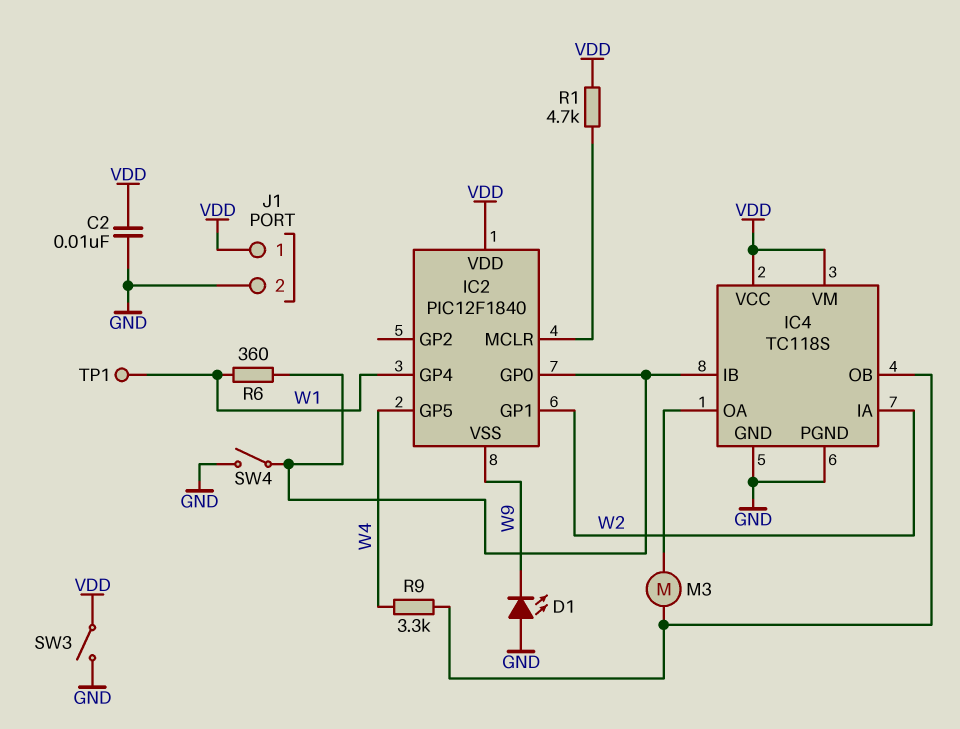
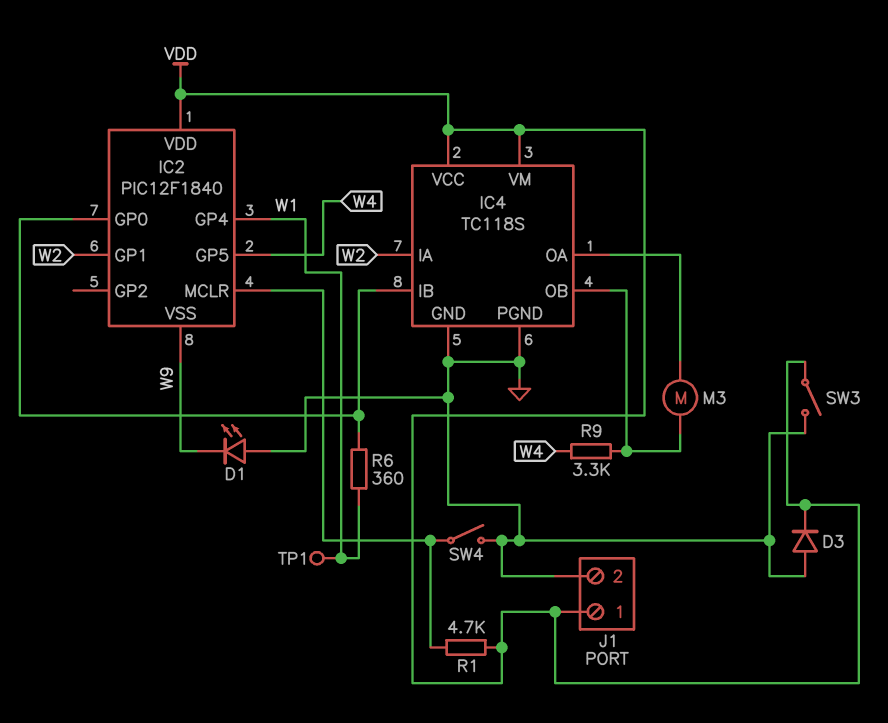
C2: 10nF (GND, VDD) -> none
D3: none -> diode (A GND, K VDD)
SW4: switch (GND, IC2/GP0) -> switch (GND, IC2/MCLR)

